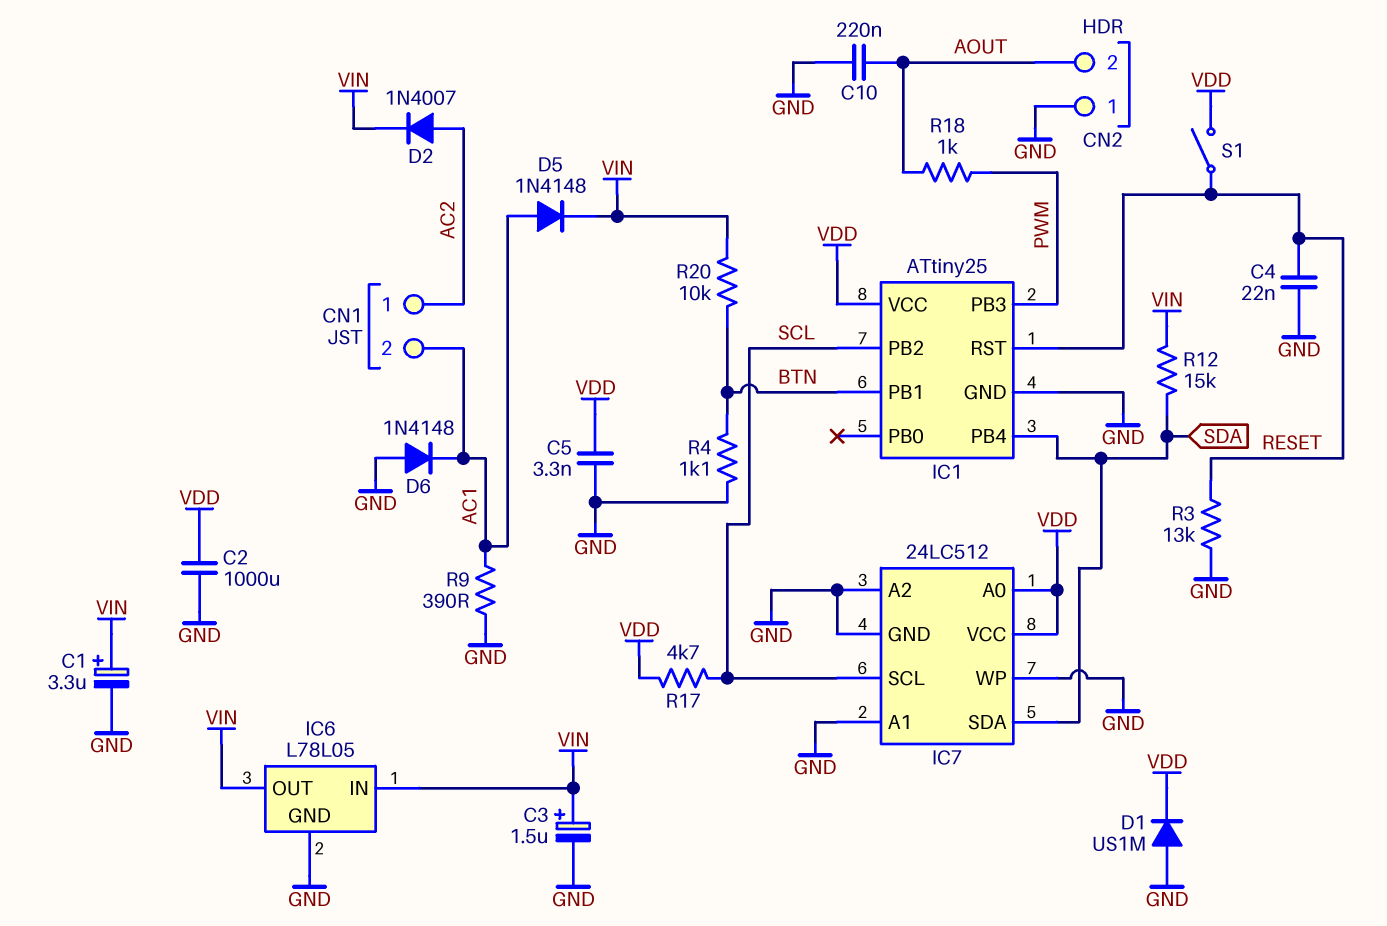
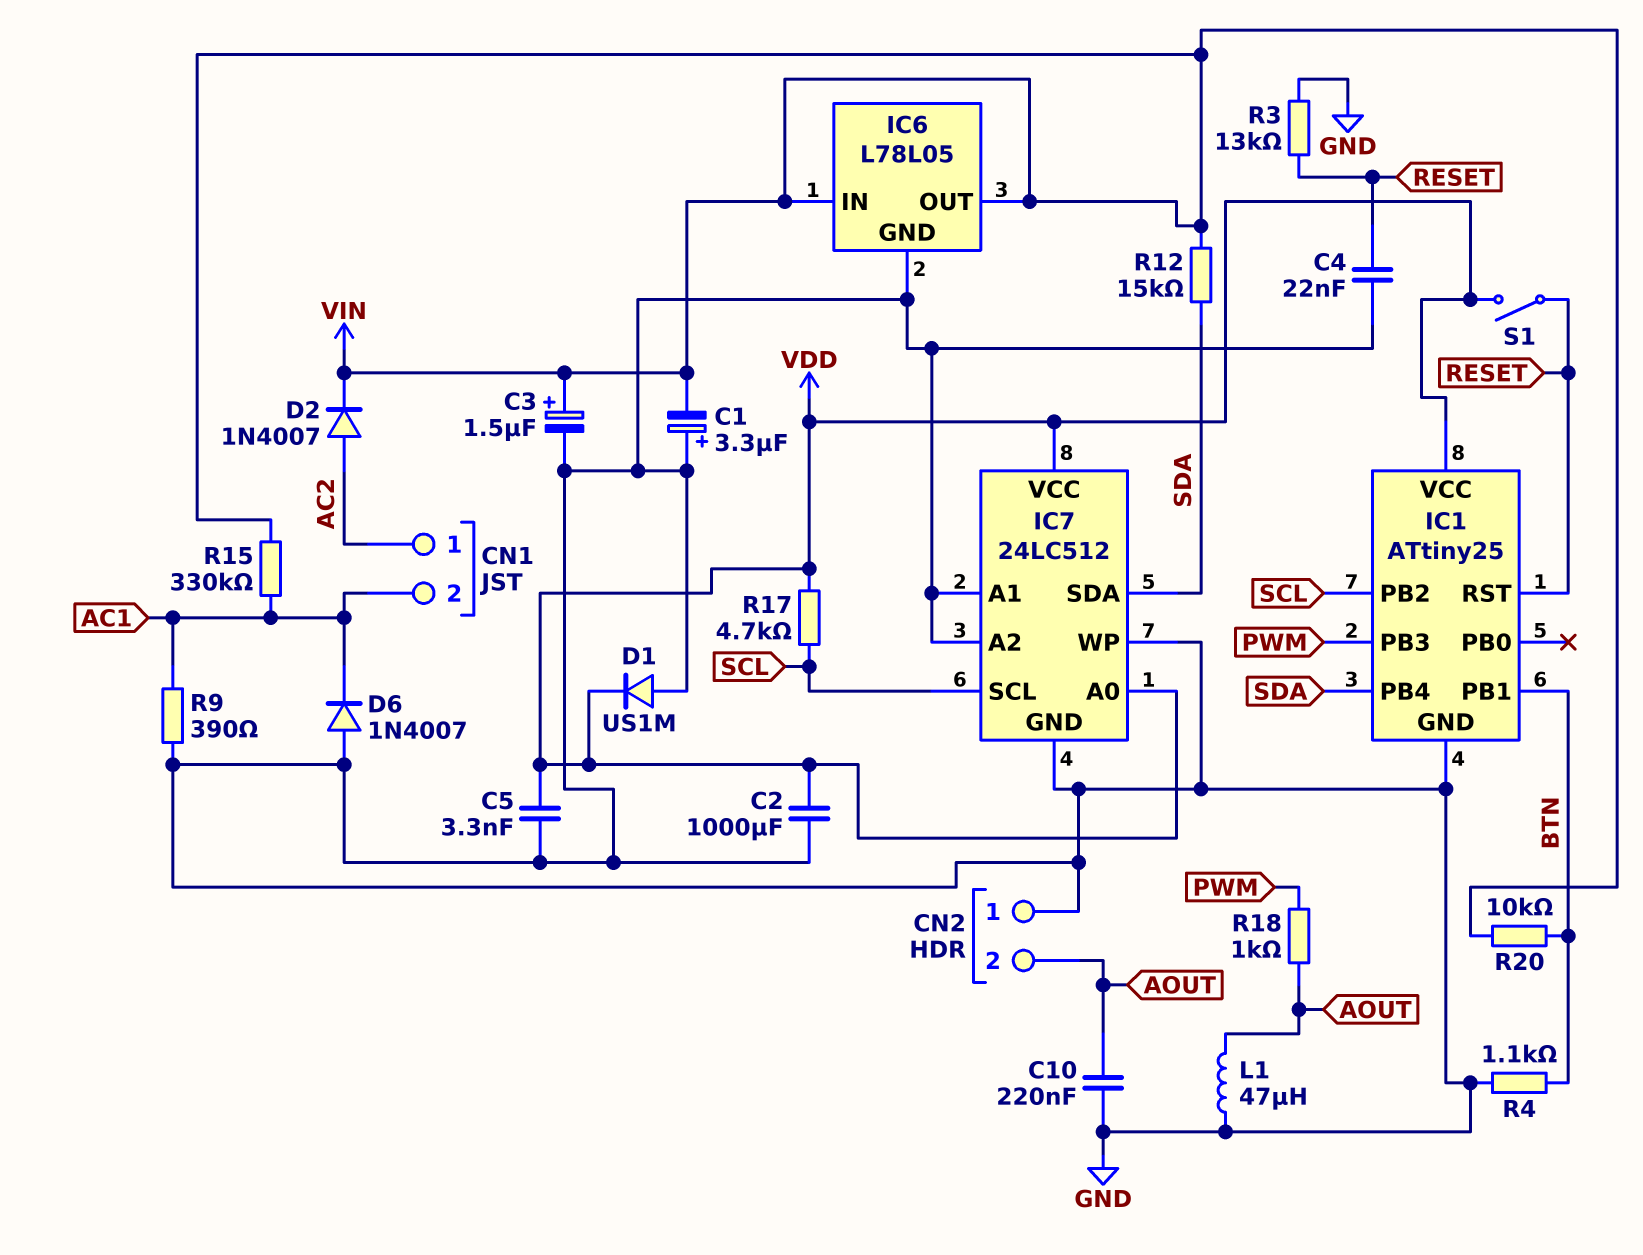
C1: 3.3uF (plus VIN, minus GND) -> 3.3uF (plus GND, minus VIN)
D5: diode 1N4148 (A AC1, K VIN) -> none
D6: diode 1N4148 (A GND, K AC1) -> diode 1N4007 (A GND, K AC1)
L1: none -> 47uH (AOUT, GND)
R15: none -> 330k (AC1, VIN)

